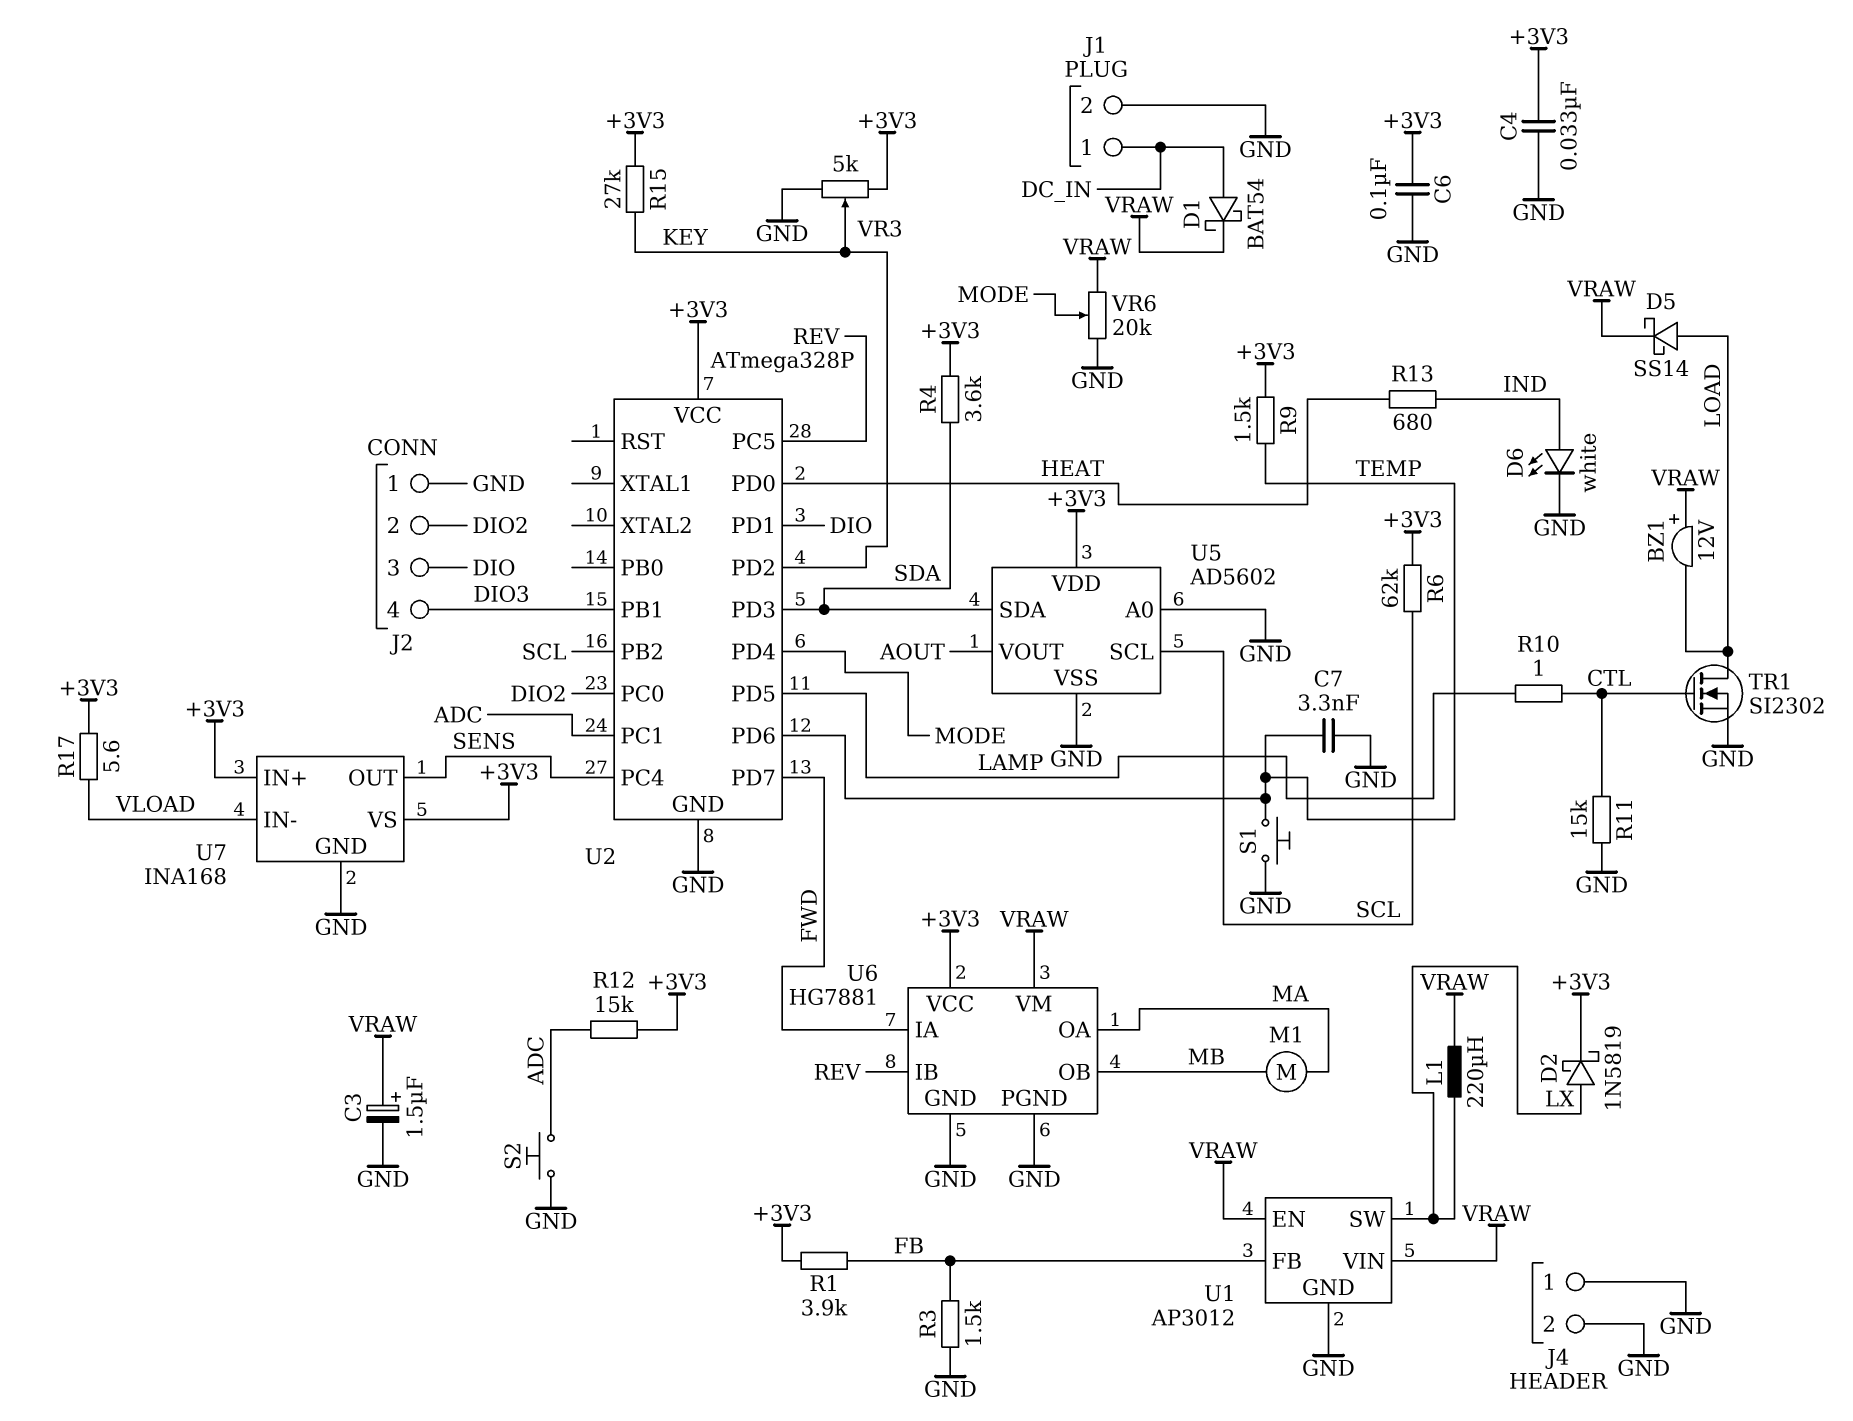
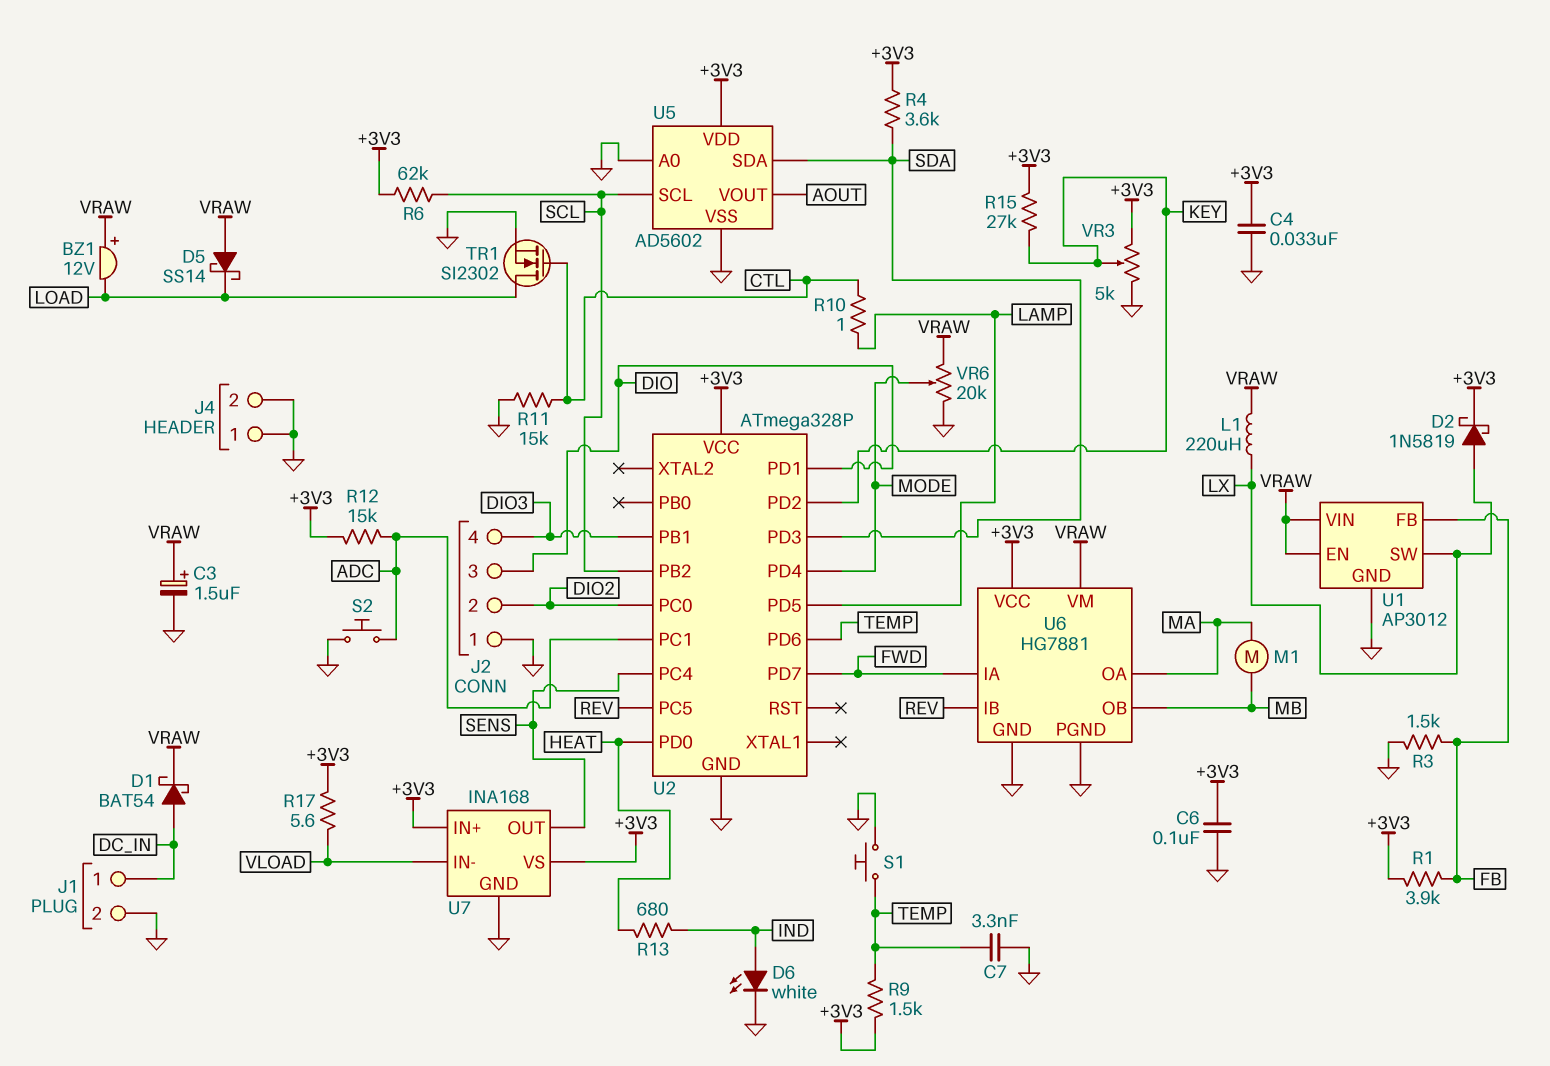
D5: schottky SS14 (A LOAD, K VRAW) -> schottky SS14 (A VRAW, K LOAD)

